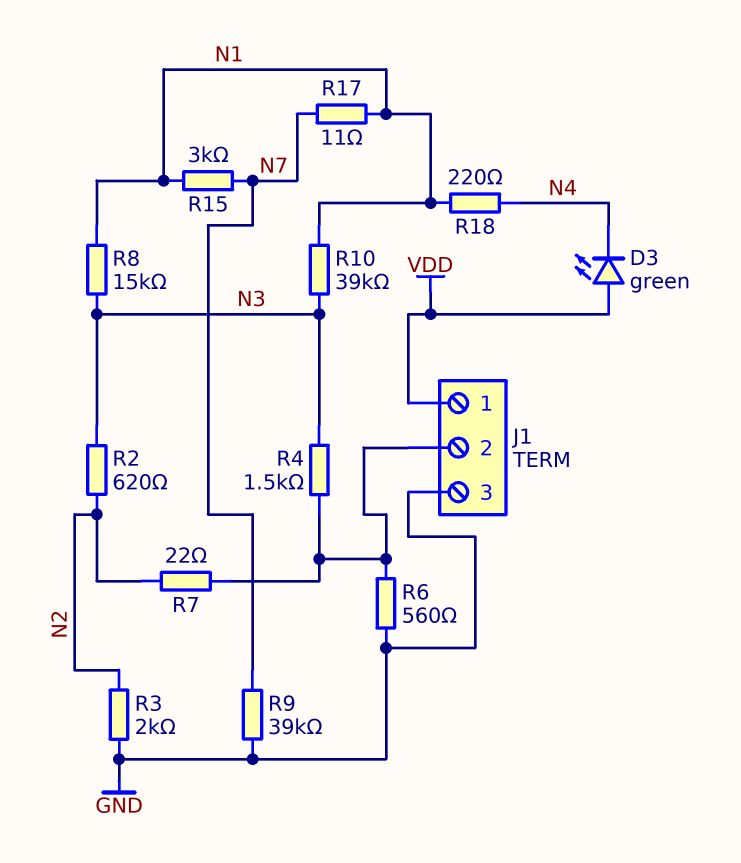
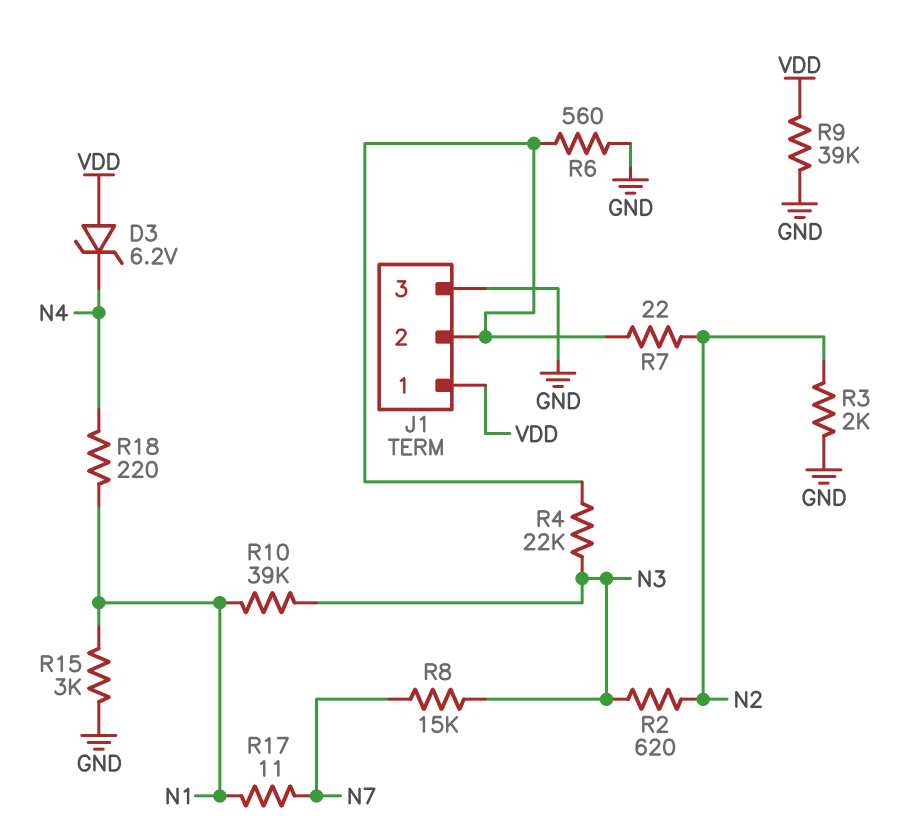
D3: LED green (A VDD, K N4) -> zener 6.2V (A VDD, K N4)
R4: 1.5k (J1/2, N3) -> 22k (J1/2, N3)
R8: 15k (N1, N3) -> 15k (N3, N7)
R9: 39k (GND, N7) -> 39k (GND, VDD)
R15: 3k (N1, N7) -> 3k (GND, N1)

